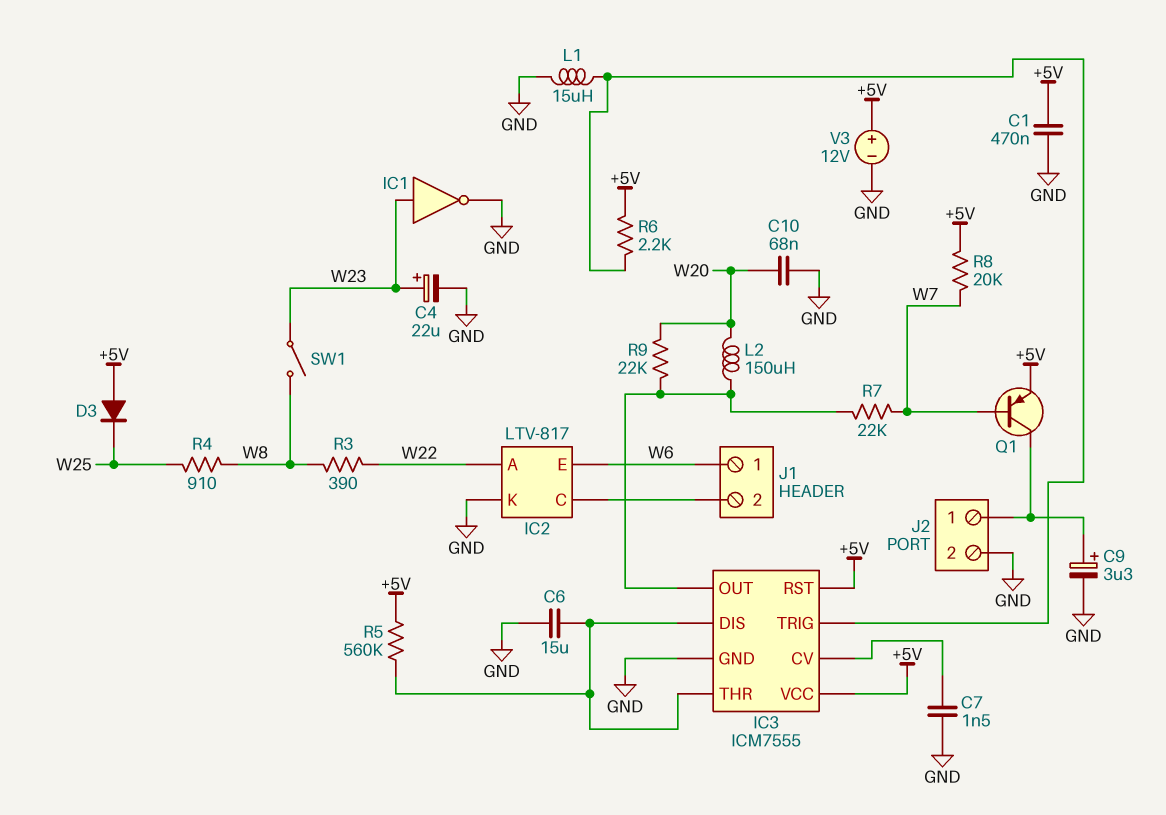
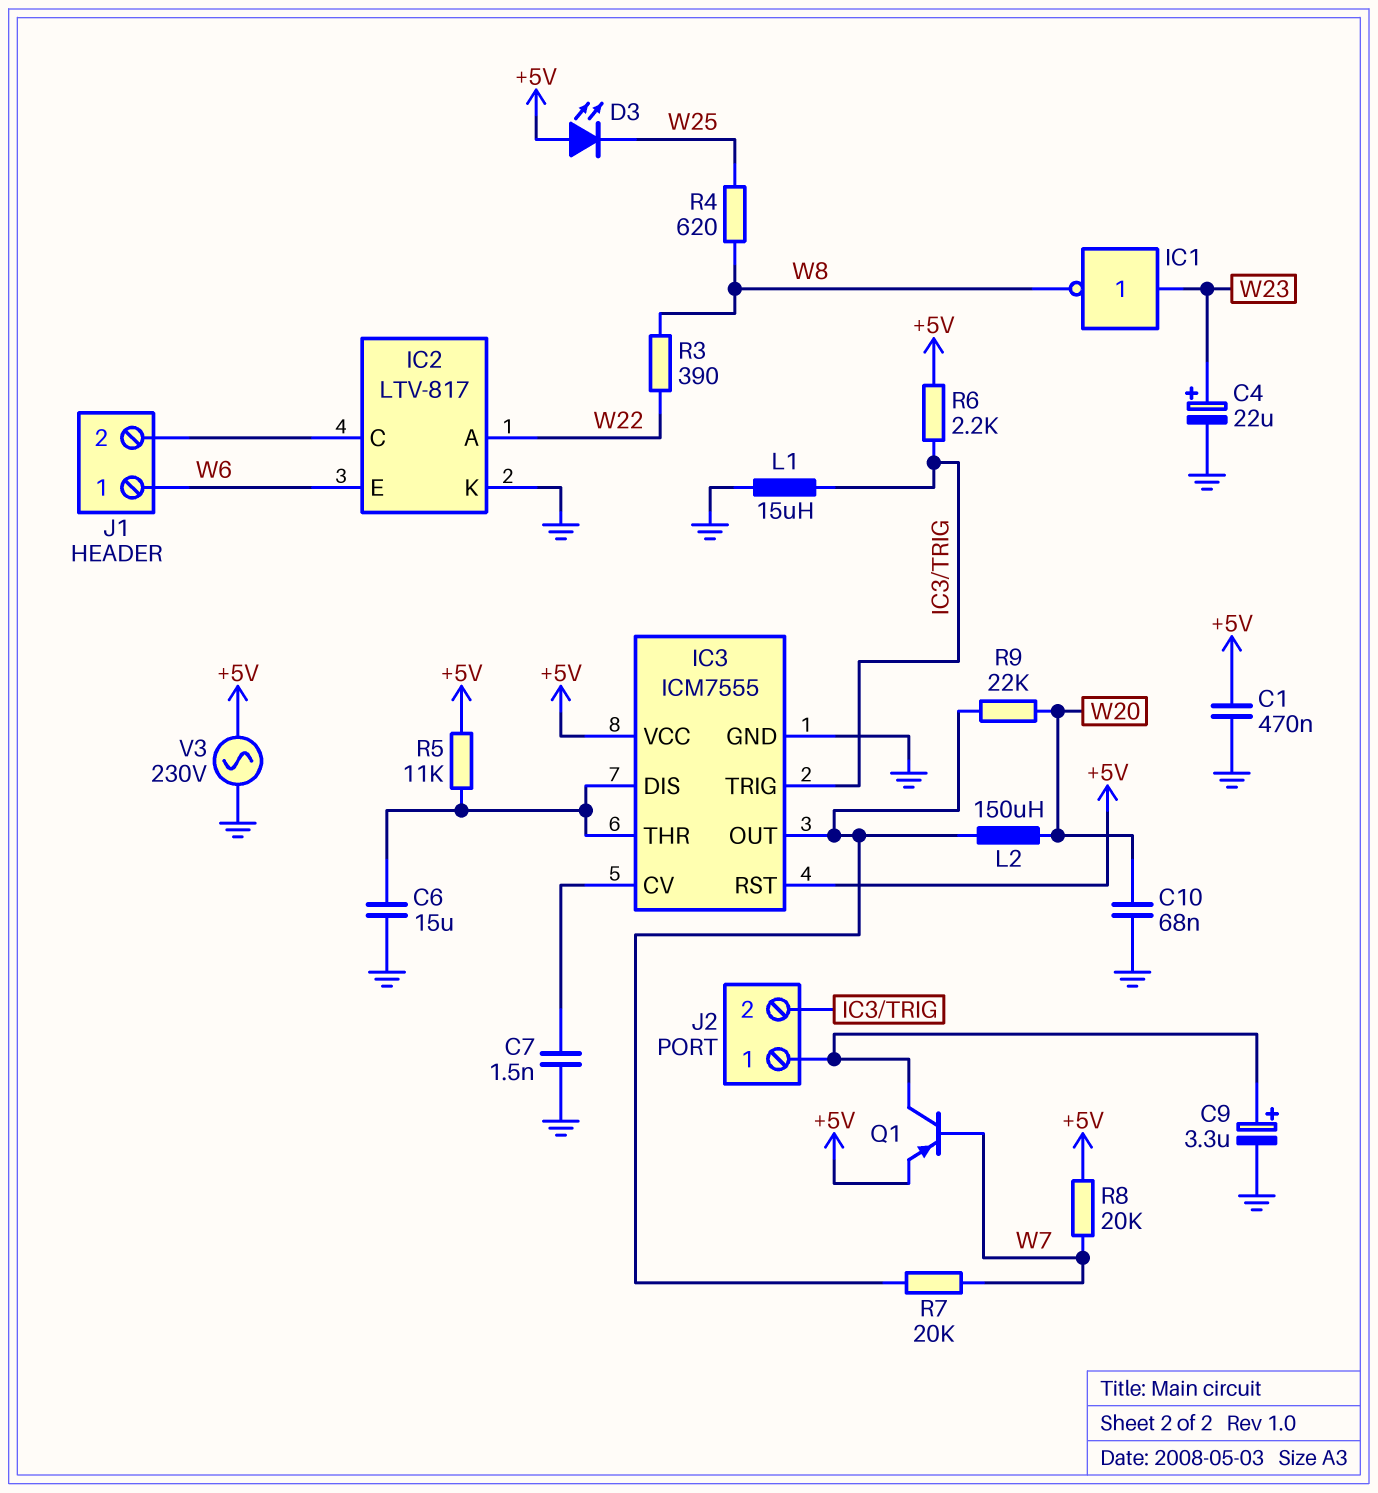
D3: diode (A +5V, K W25) -> LED (A +5V, K W25)
IC1: NOT (in W23, out GND) -> NOT (in W23, out W8)
J2 pin 2: GND -> IC3/TRIG
R4: 910 (W8, W25) -> 620 (W8, W25)
R5: 560k (+5V, IC3/DIS) -> 11k (+5V, IC3/DIS)
R7: 22k (IC3/OUT, W7) -> 20k (IC3/OUT, W7)
SW1: switch (W8, W23) -> none
V3: 12V (plus +5V, minus GND) -> AC 230V (+5V, GND)

